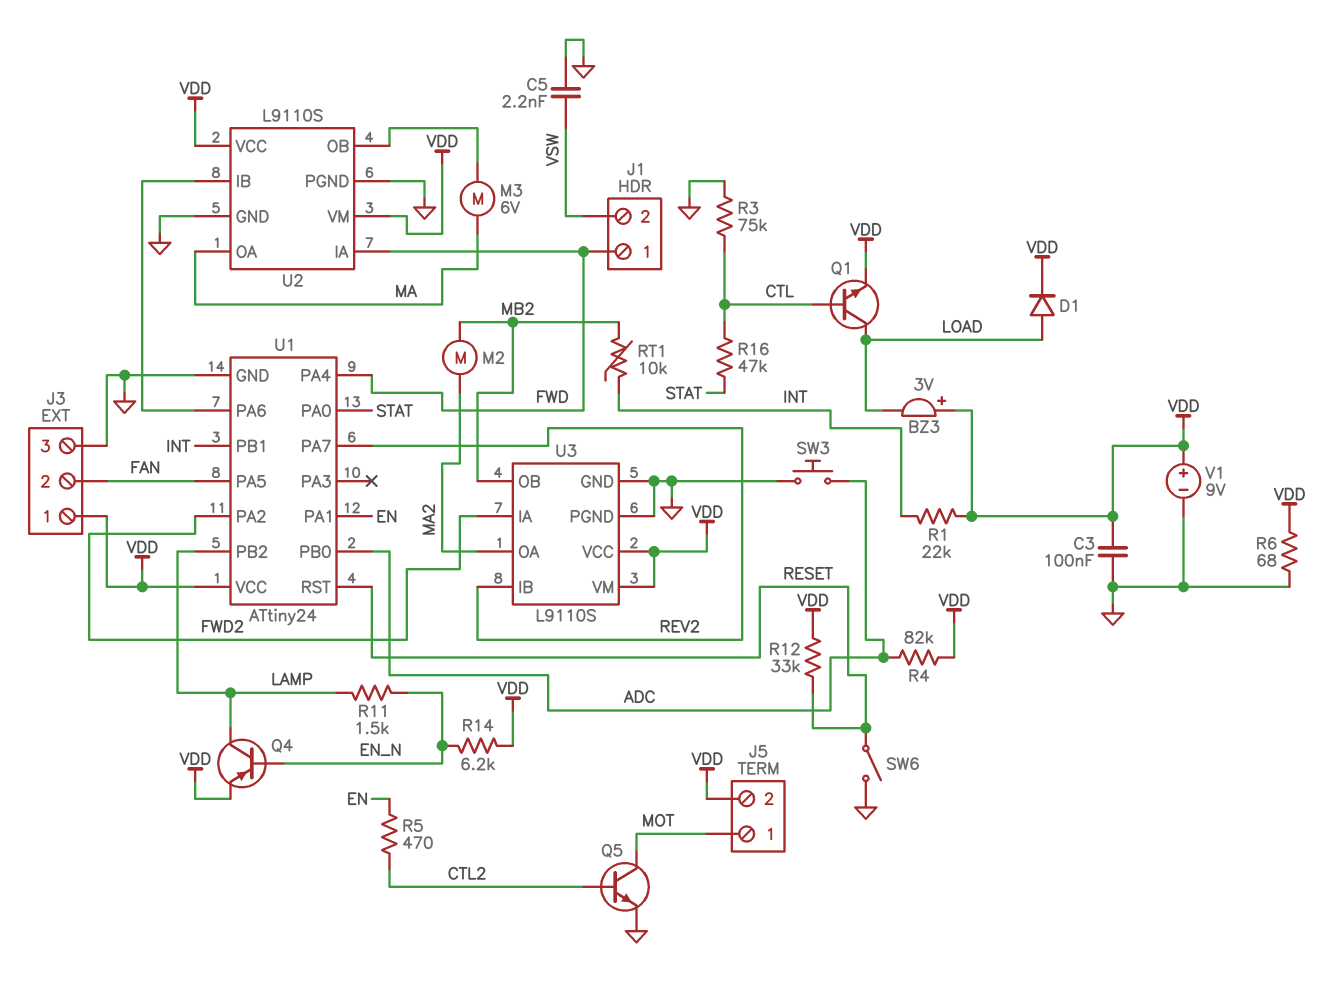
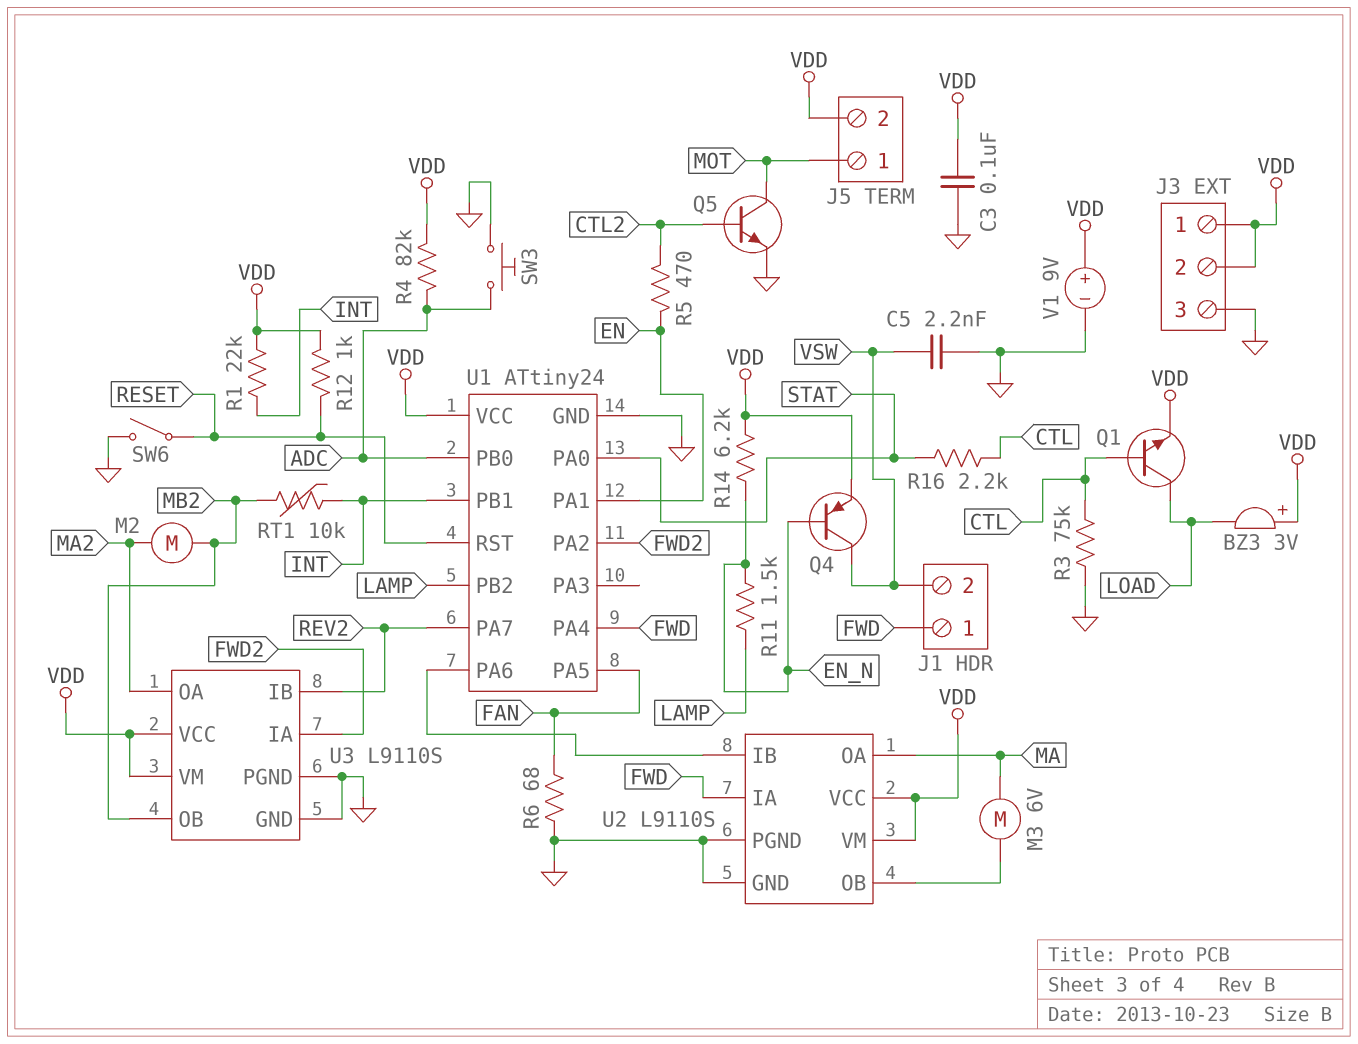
D1: diode (A LOAD, K VDD) -> none
J3 pin 2: FAN -> VDD
Q4: PNP (B EN_N, C LAMP, E VDD) -> PNP (B EN_N, C VSW, E VDD)
R6: 68 (GND, VDD) -> 68 (FAN, GND)
R12: 33k (RESET, VDD) -> 1k (RESET, VDD)
R16: 47k (CTL, STAT) -> 2.2k (CTL, STAT)

